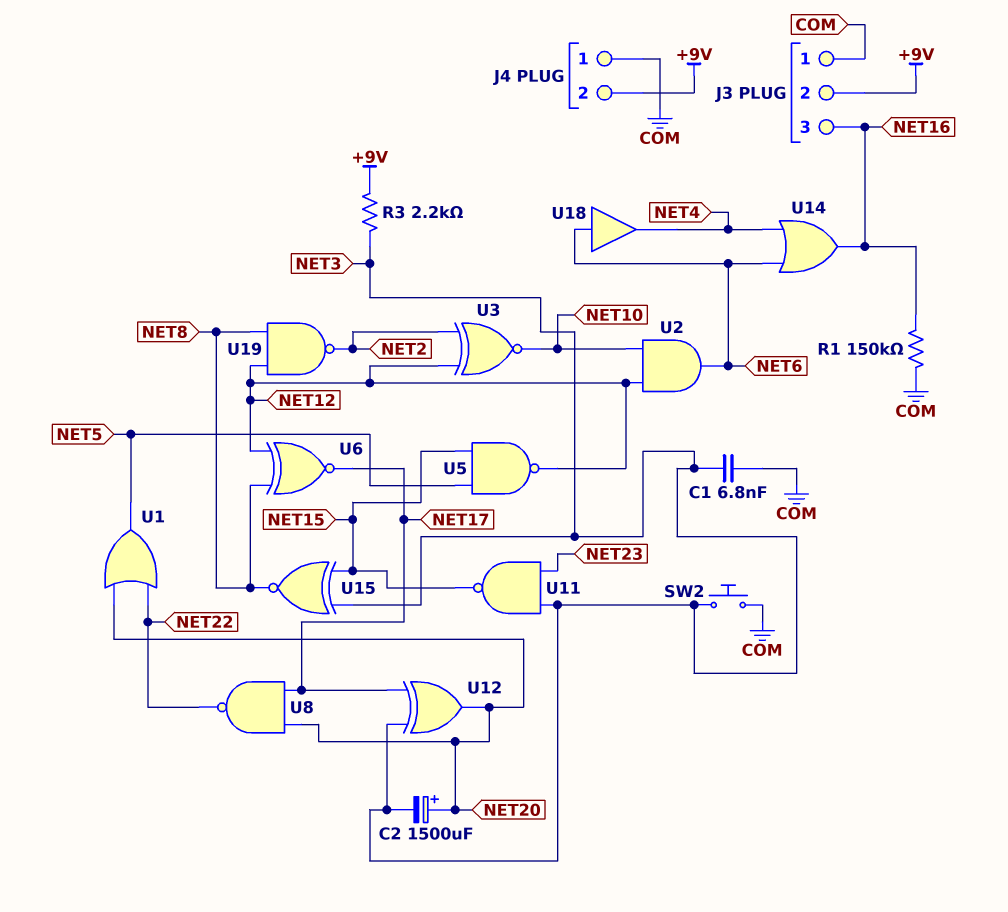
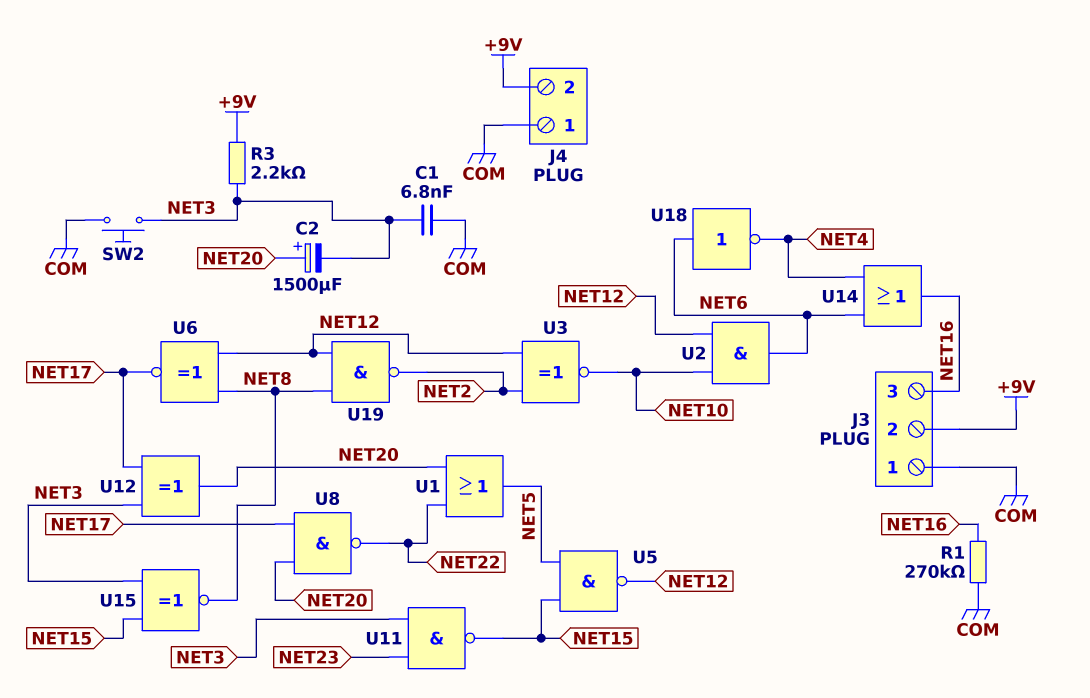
R1: 150k (COM, NET16) -> 270k (COM, NET16)
U18: buffer (in NET6, out NET4) -> NOT (in NET6, out NET4)

